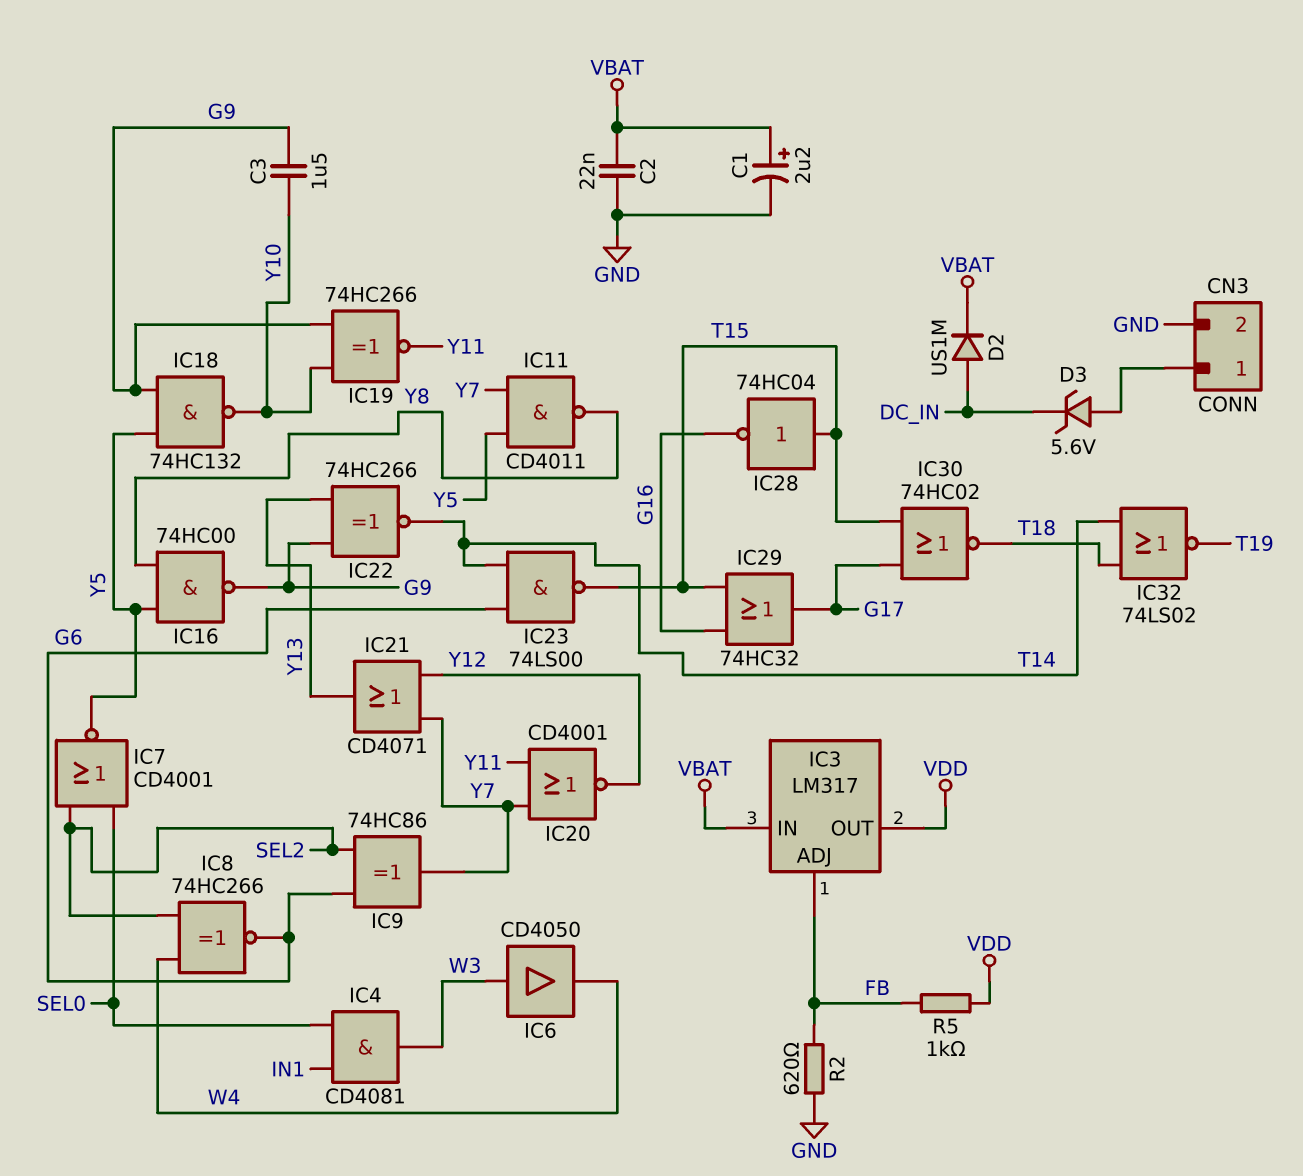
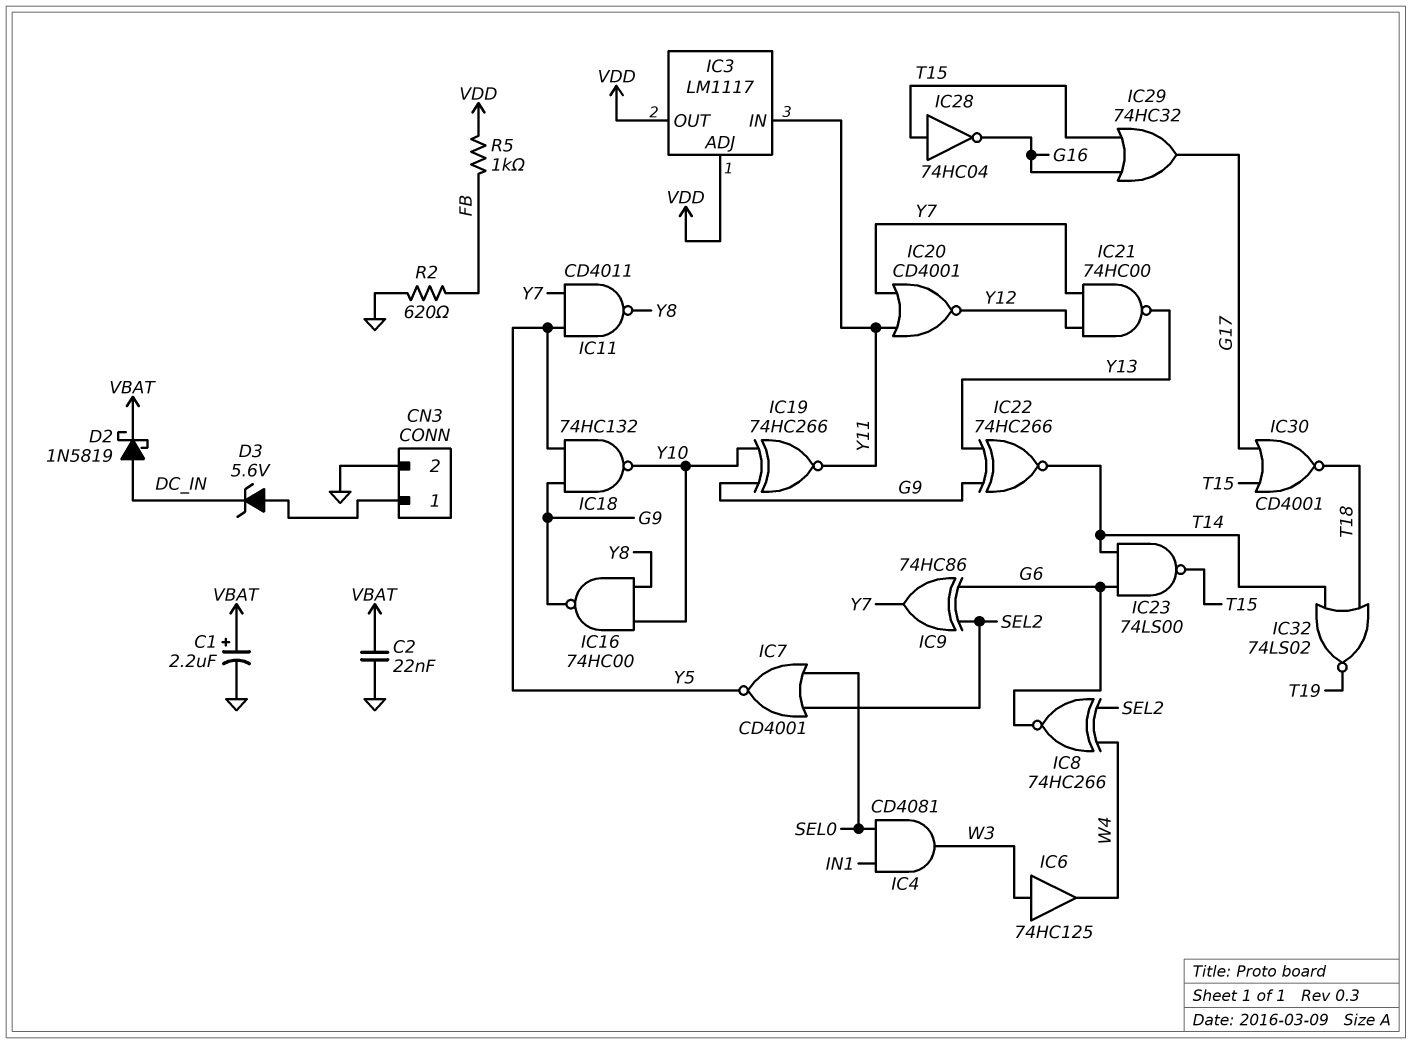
C3: 1.5uF (G9, Y10) -> none
D2: diode US1M (A DC_IN, K VBAT) -> schottky 1N5819 (A DC_IN, K VBAT)
IC3: LM317 -> LM1117
IC3 pin ADJ: FB -> VDD
IC3 pin IN: VBAT -> Y11
IC6: buffer CD4050 (in W3, out W4) -> buffer 74HC125 (in W3, out W4)
IC16: NAND 74HC00 (in Y5, in Y8, out G9) -> NAND 74HC00 (in Y8, in Y10, out G9)
IC21: OR CD4071 (in Y7, in Y12, out Y13) -> NAND 74HC00 (in Y7, in Y12, out Y13)
IC30: NOR 74HC02 (in G17, in T15, out T18) -> NOR CD4001 (in G17, in T15, out T18)

